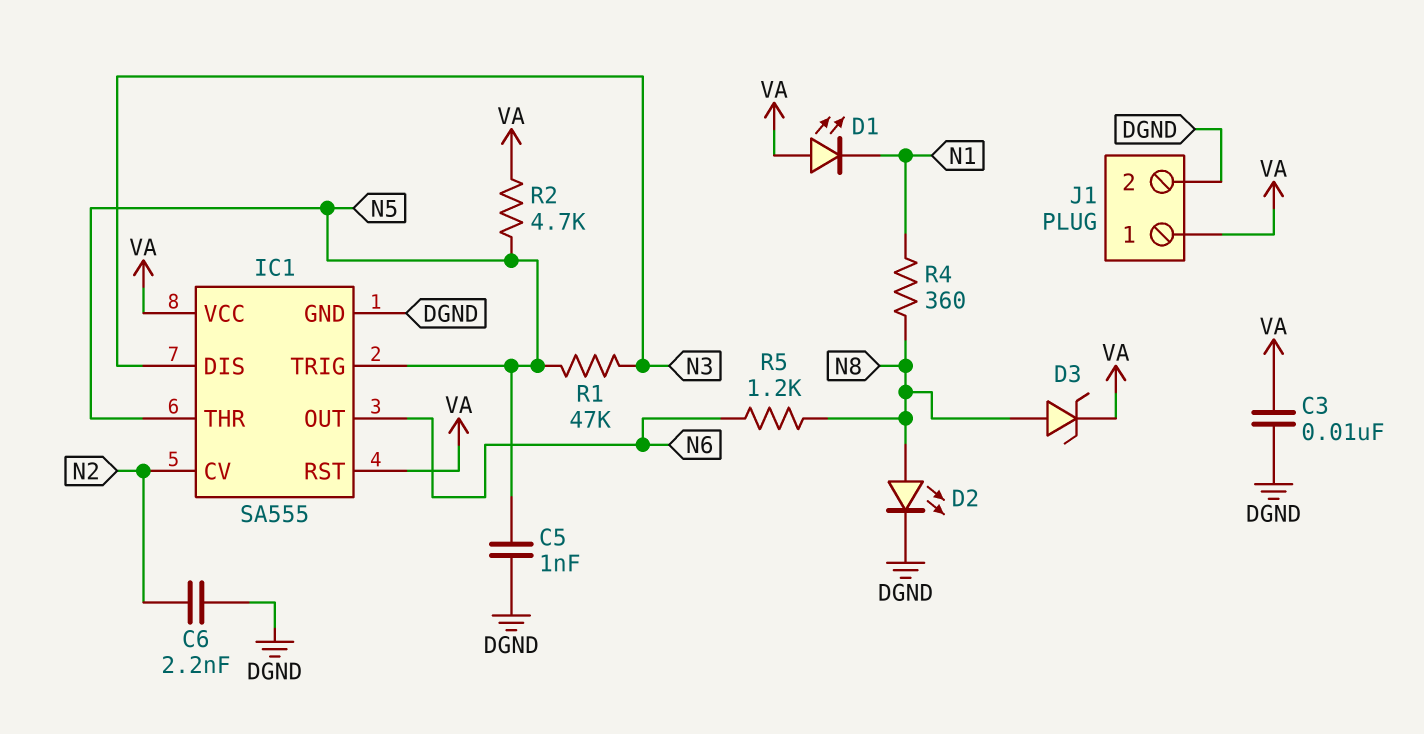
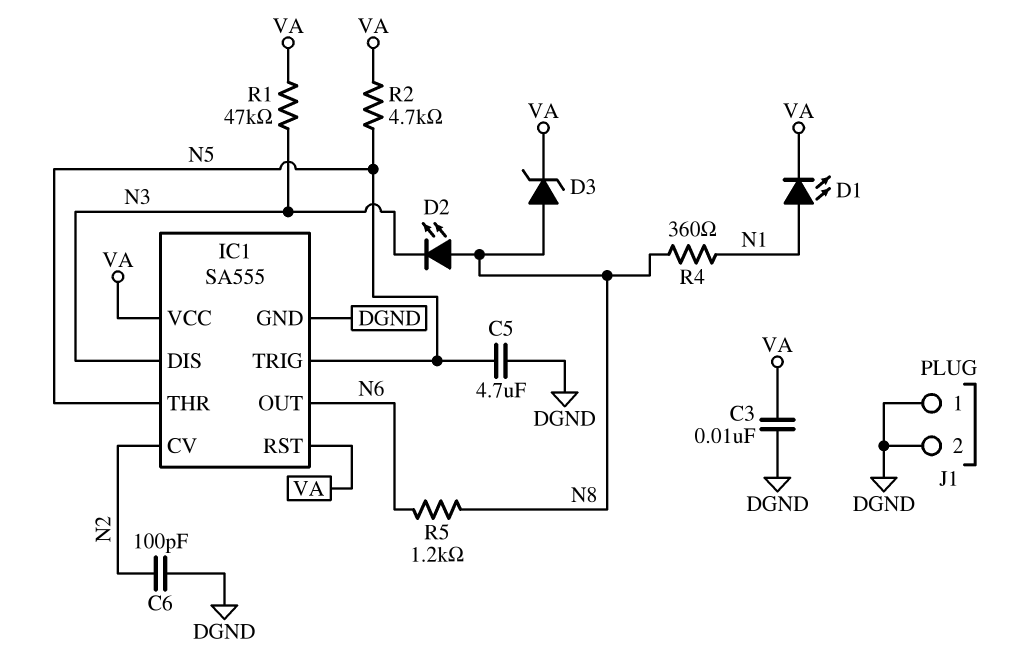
C5: 1nF (DGND, N5) -> 4.7uF (DGND, N5)
C6: 2.2nF (DGND, N2) -> 100pF (DGND, N2)
D1: LED (A VA, K N1) -> LED (A N1, K VA)
D2: LED (A N8, K DGND) -> LED (A N8, K N3)
J1 pin 1: VA -> DGND
R1: 47k (N3, N5) -> 47k (N3, VA)

